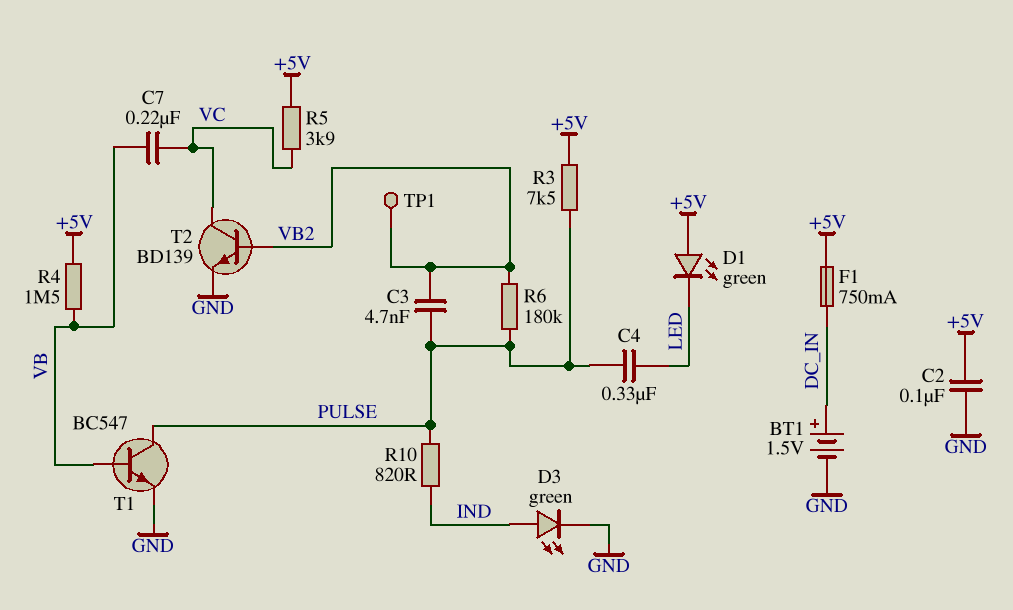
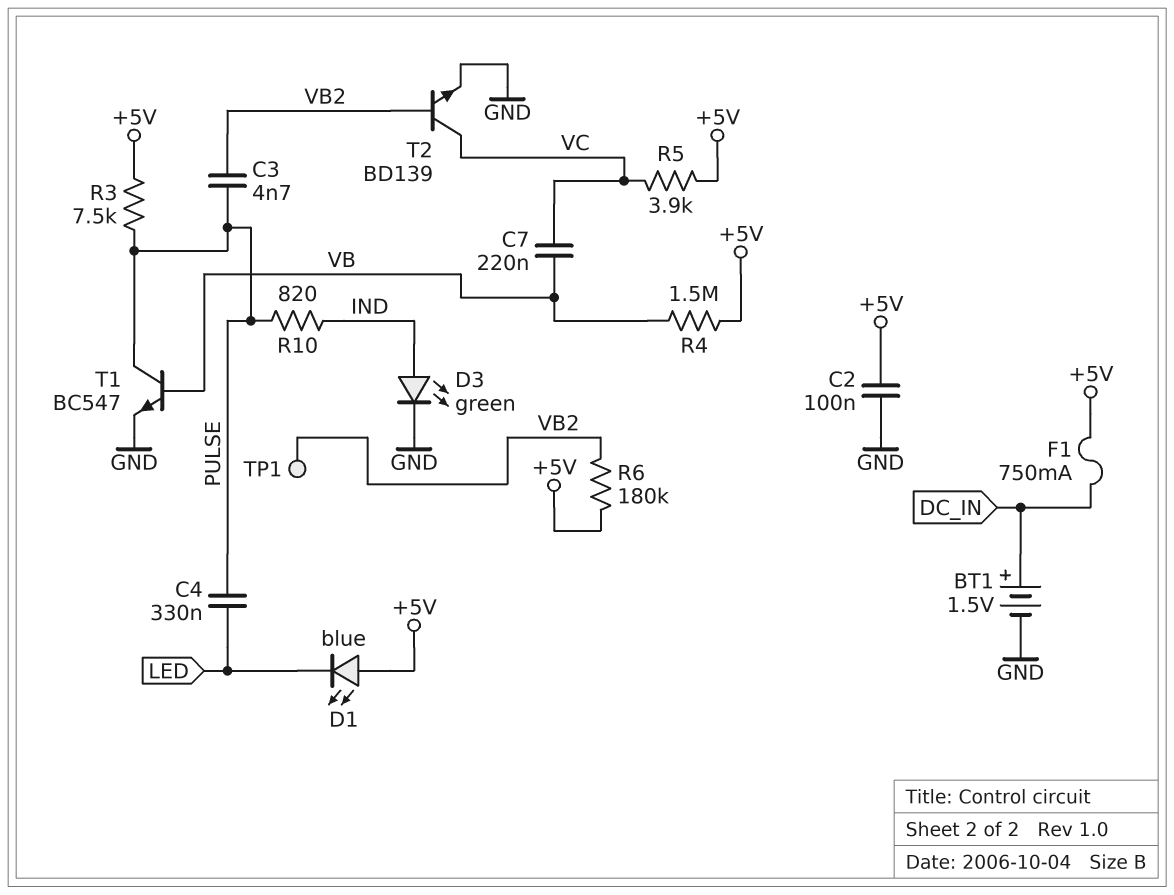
D1: LED green (A +5V, K LED) -> LED blue (A +5V, K LED)
R6: 180k (PULSE, VB2) -> 180k (+5V, VB2)

